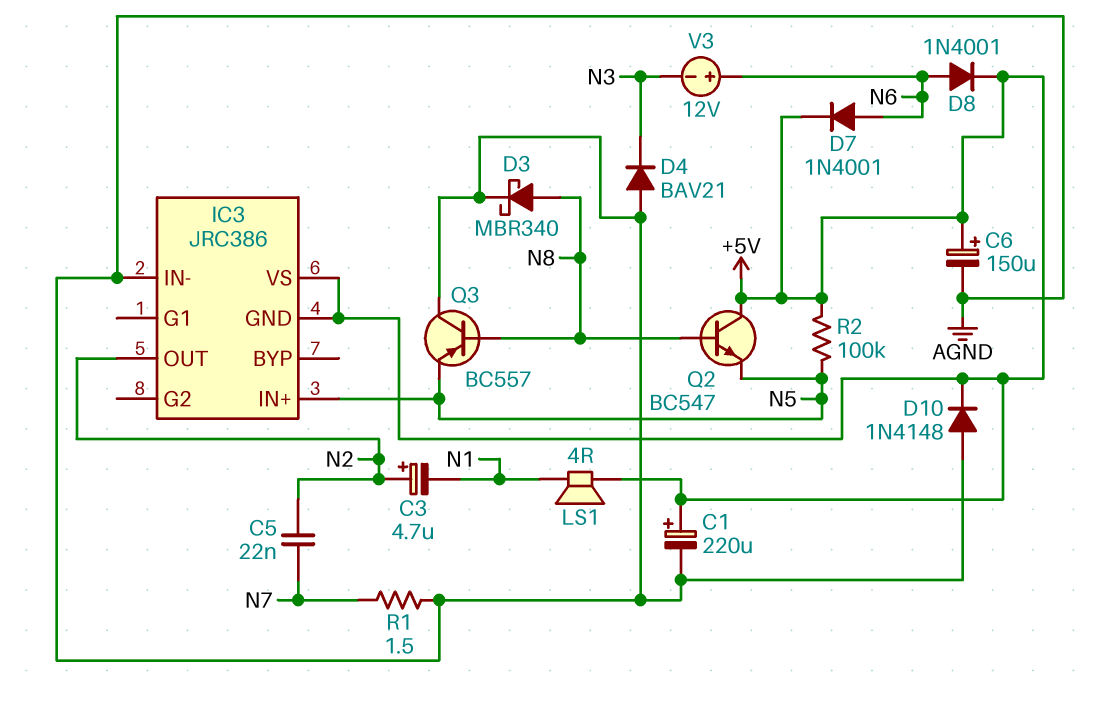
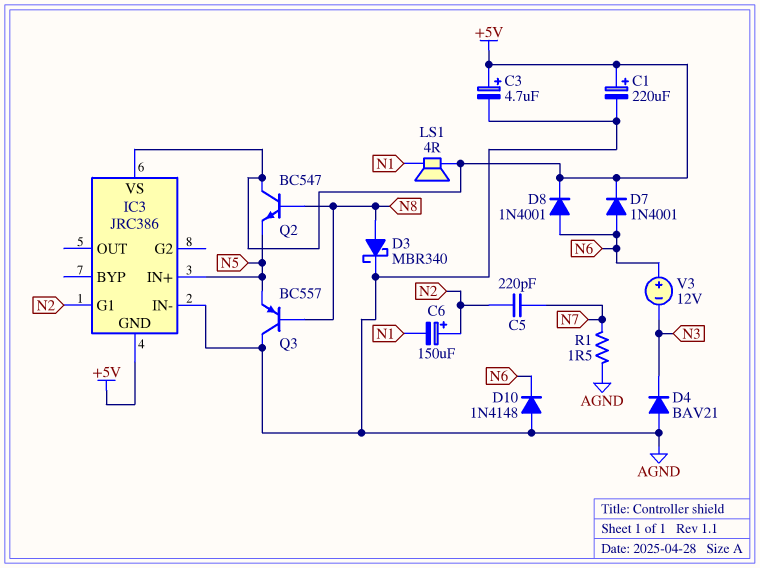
C3: 4.7uF (plus N2, minus N1) -> 4.7uF (plus +5V, minus AGND)
C5: 22nF (N2, N7) -> 220pF (N2, N7)
C6: 150uF (plus +5V, minus AGND) -> 150uF (plus N2, minus N1)
D10: diode 1N4148 (A AGND, K +5V) -> diode 1N4148 (A AGND, K N6)
IC3 pin G1: none -> N2
IC3 pin OUT: N2 -> none
R2: 100k (+5V, N5) -> none

